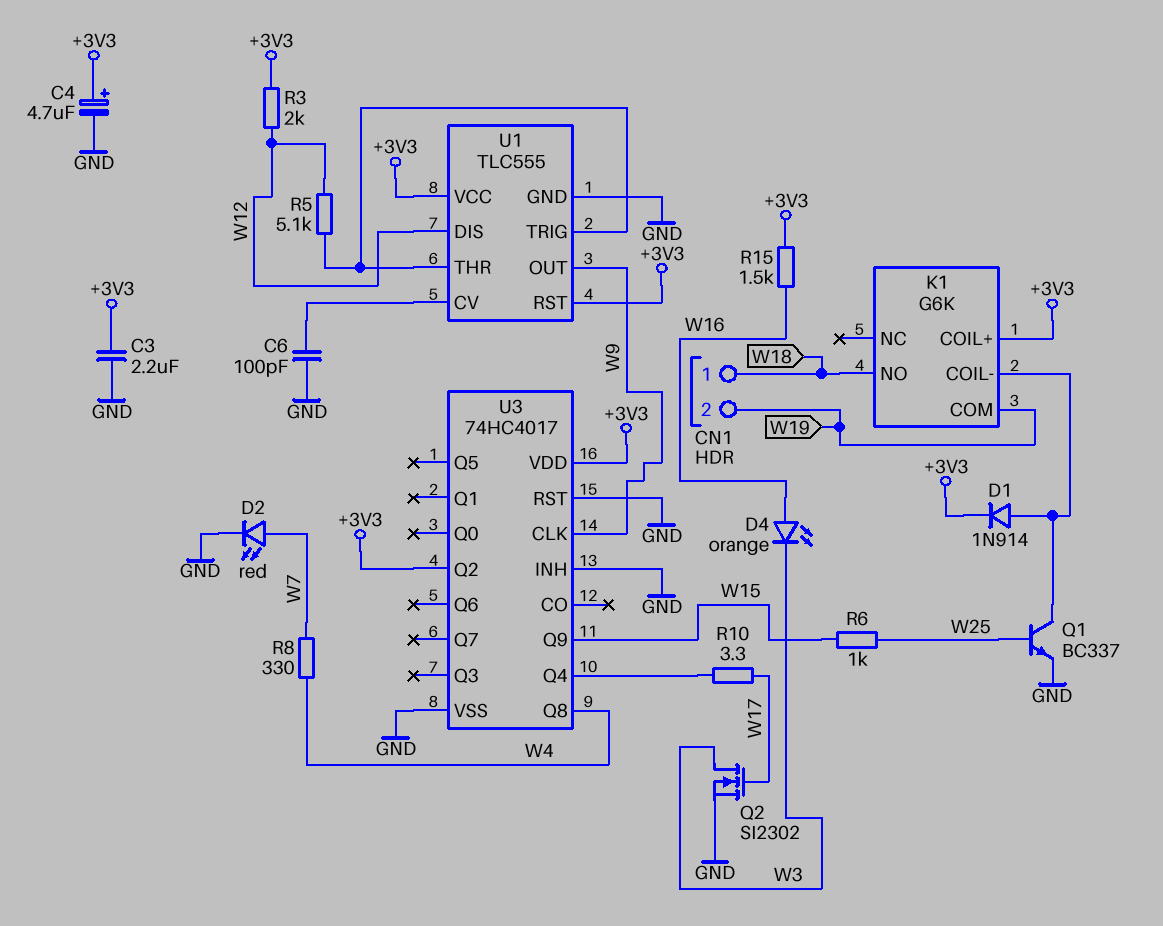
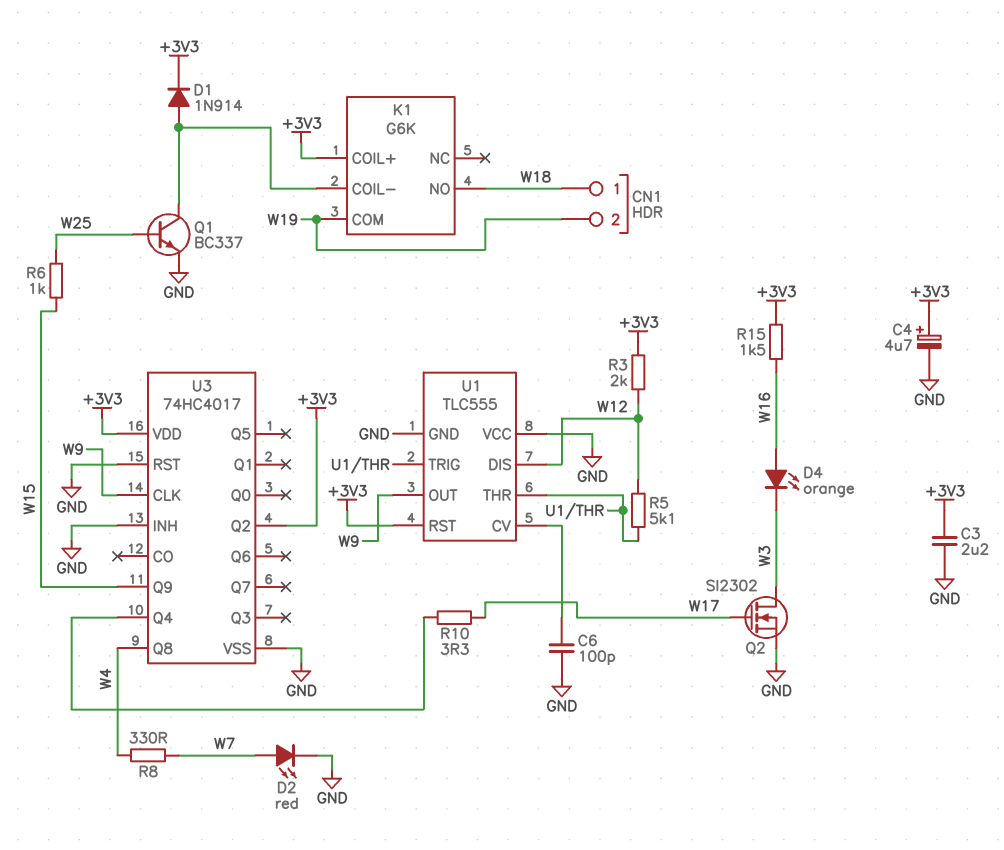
U1 pin VCC: +3V3 -> GND

